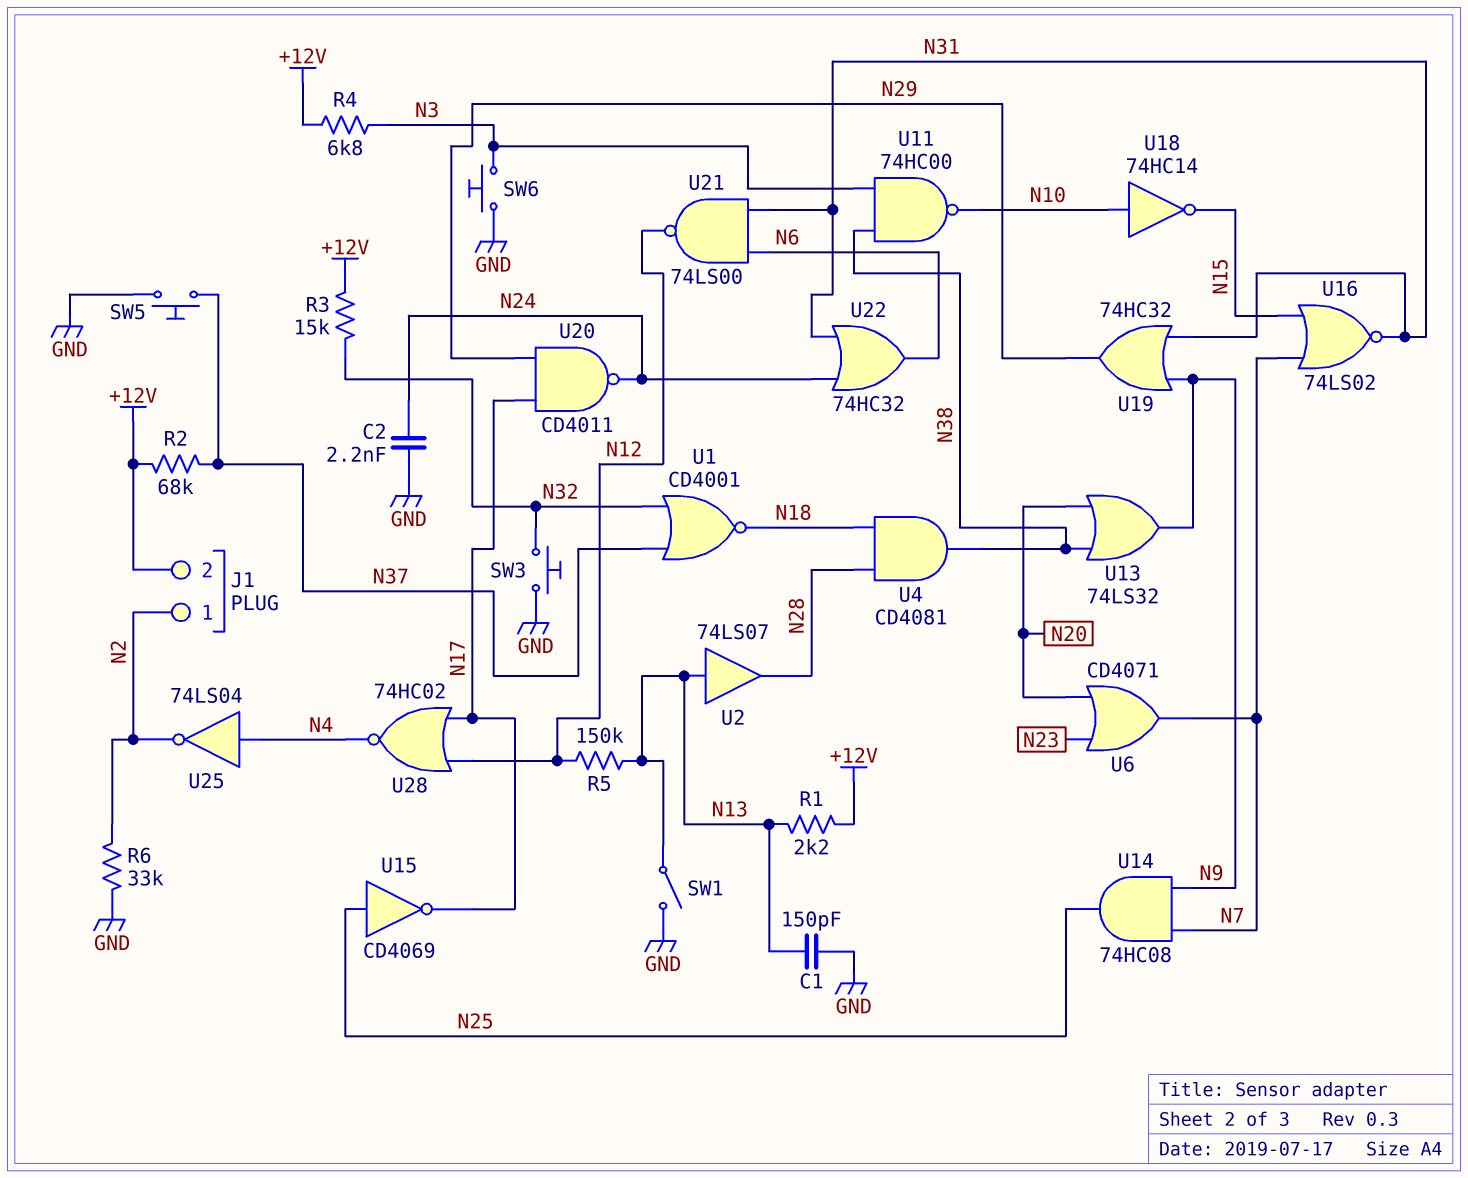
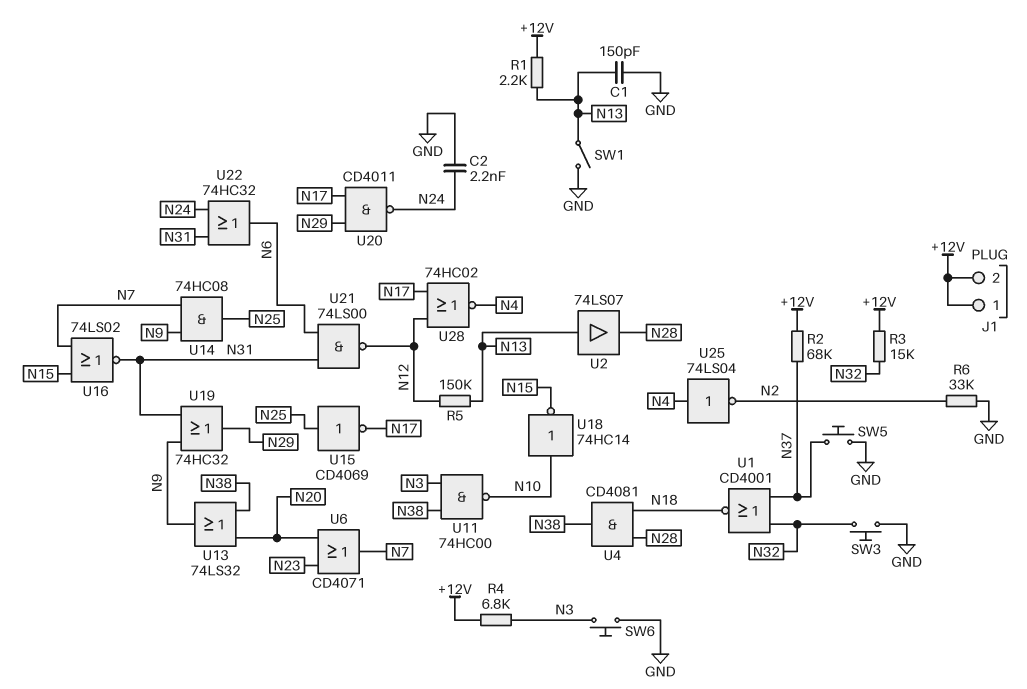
J1 pin 1: N2 -> +12V

